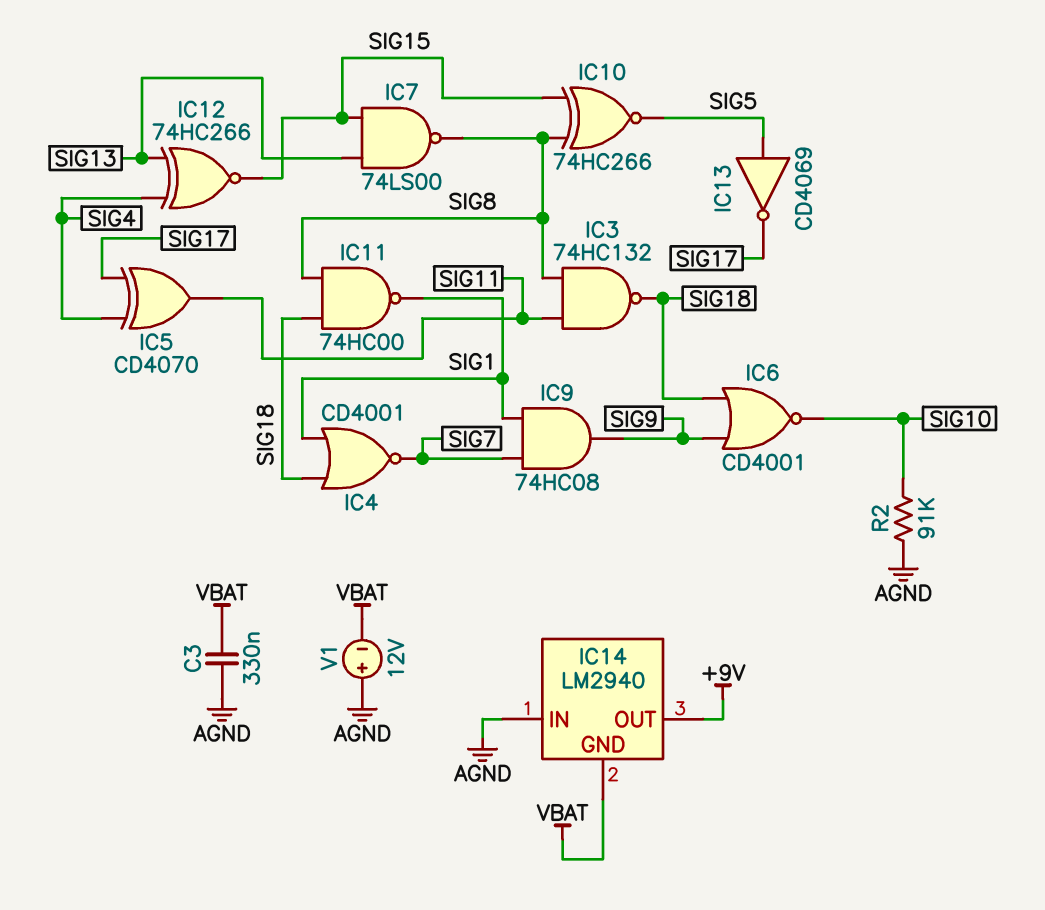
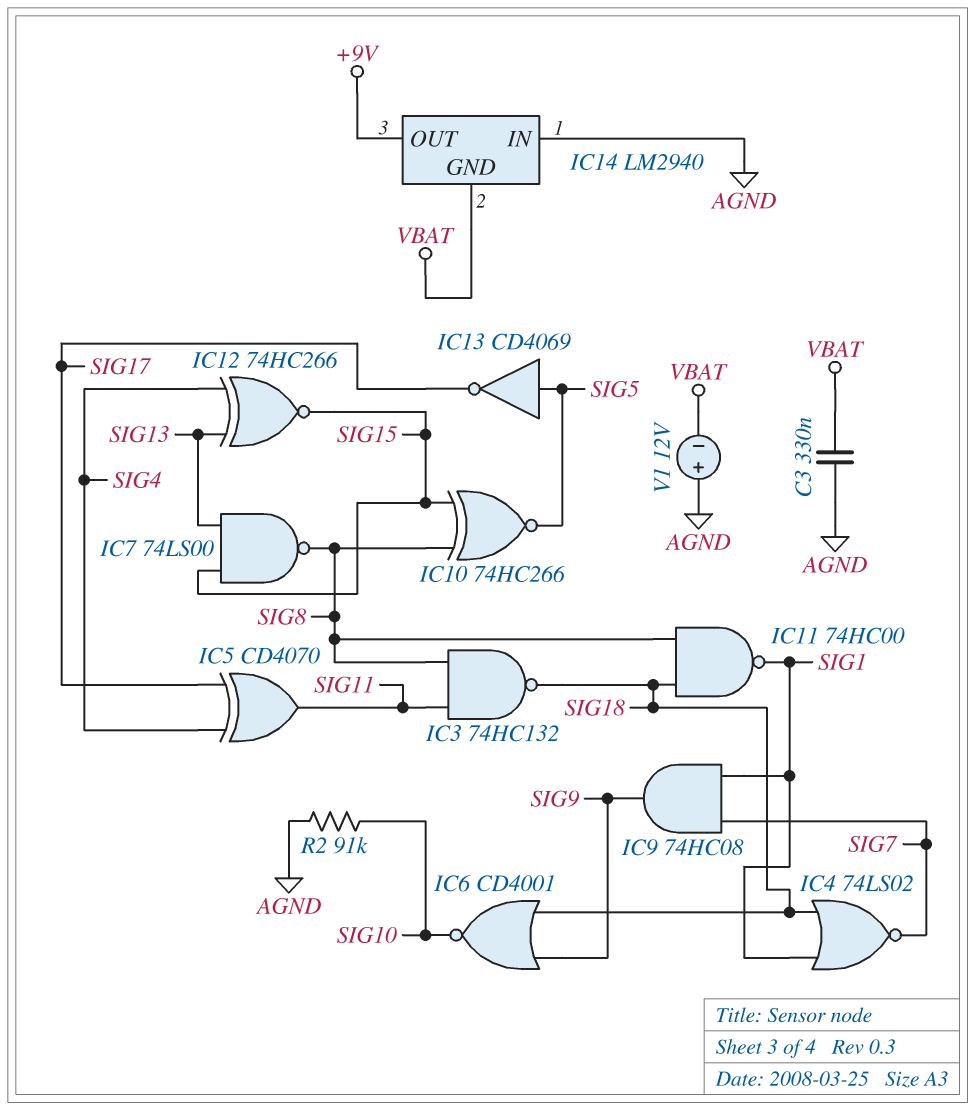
IC4: NOR CD4001 (in SIG1, in SIG18, out SIG7) -> NOR 74LS02 (in SIG1, in SIG18, out SIG7)

